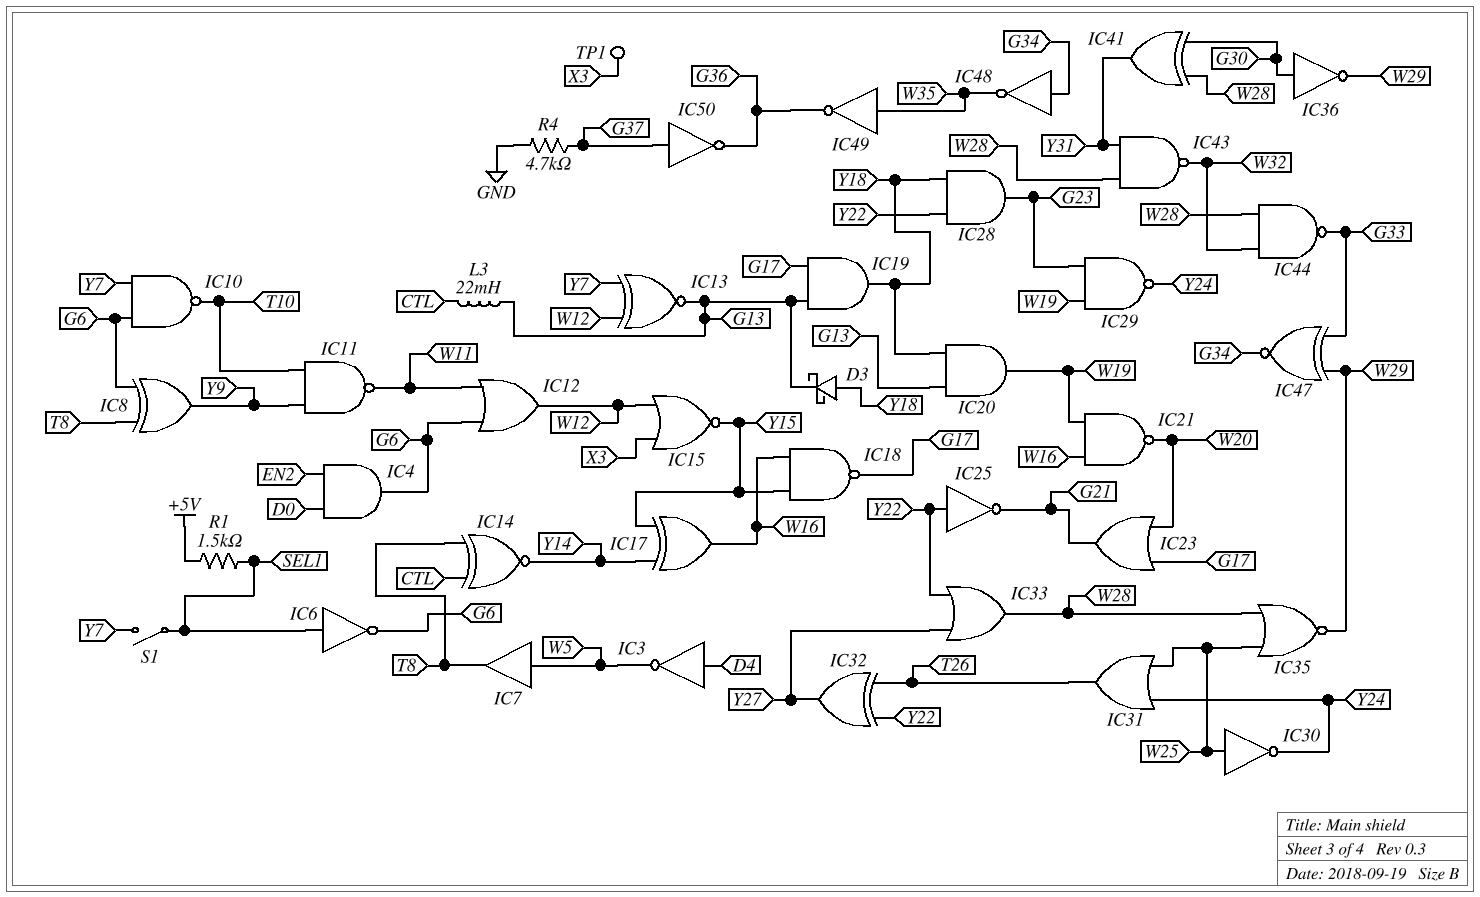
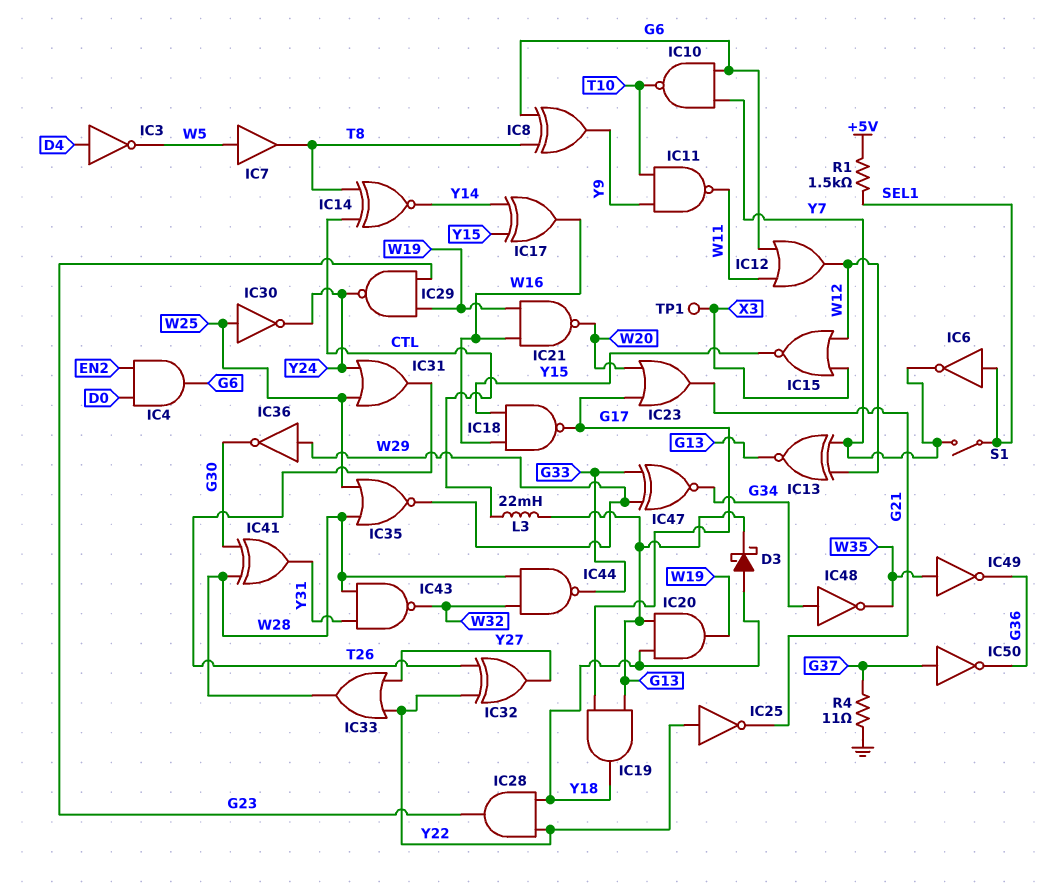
IC6: NOT (in SEL1, out G6) -> NOT (in SEL1, out Y7)
IC36: NOT (in G30, out W29) -> NOT (in W29, out G30)
R4: 4.7k (G37, GND) -> 11 (G37, GND)

